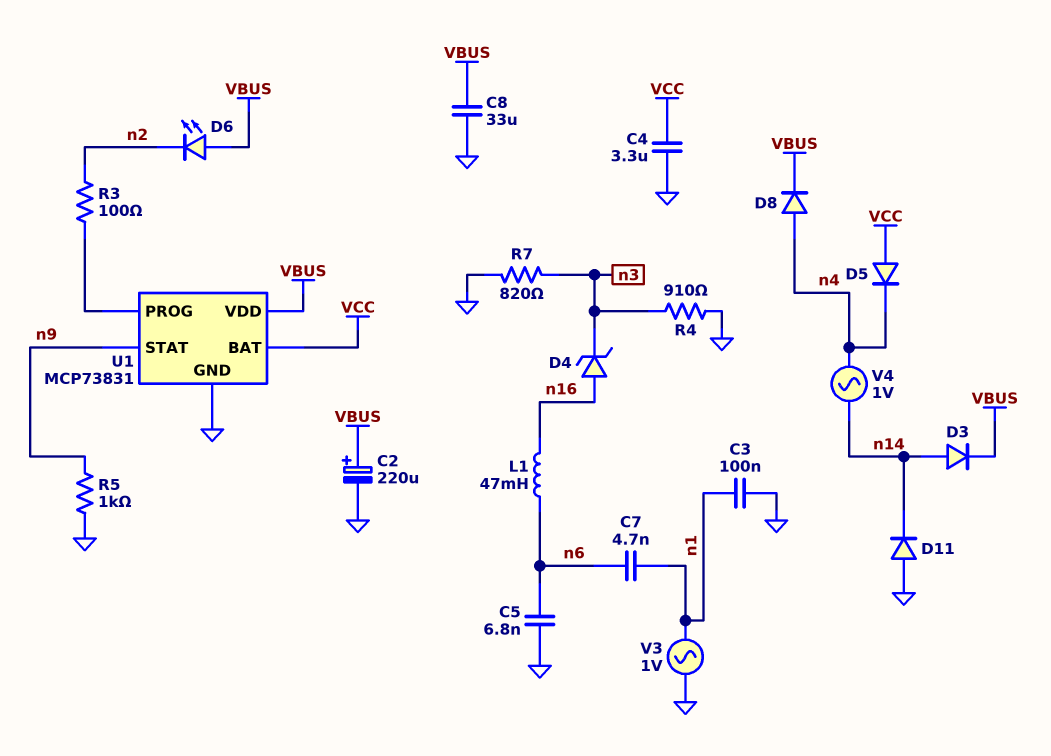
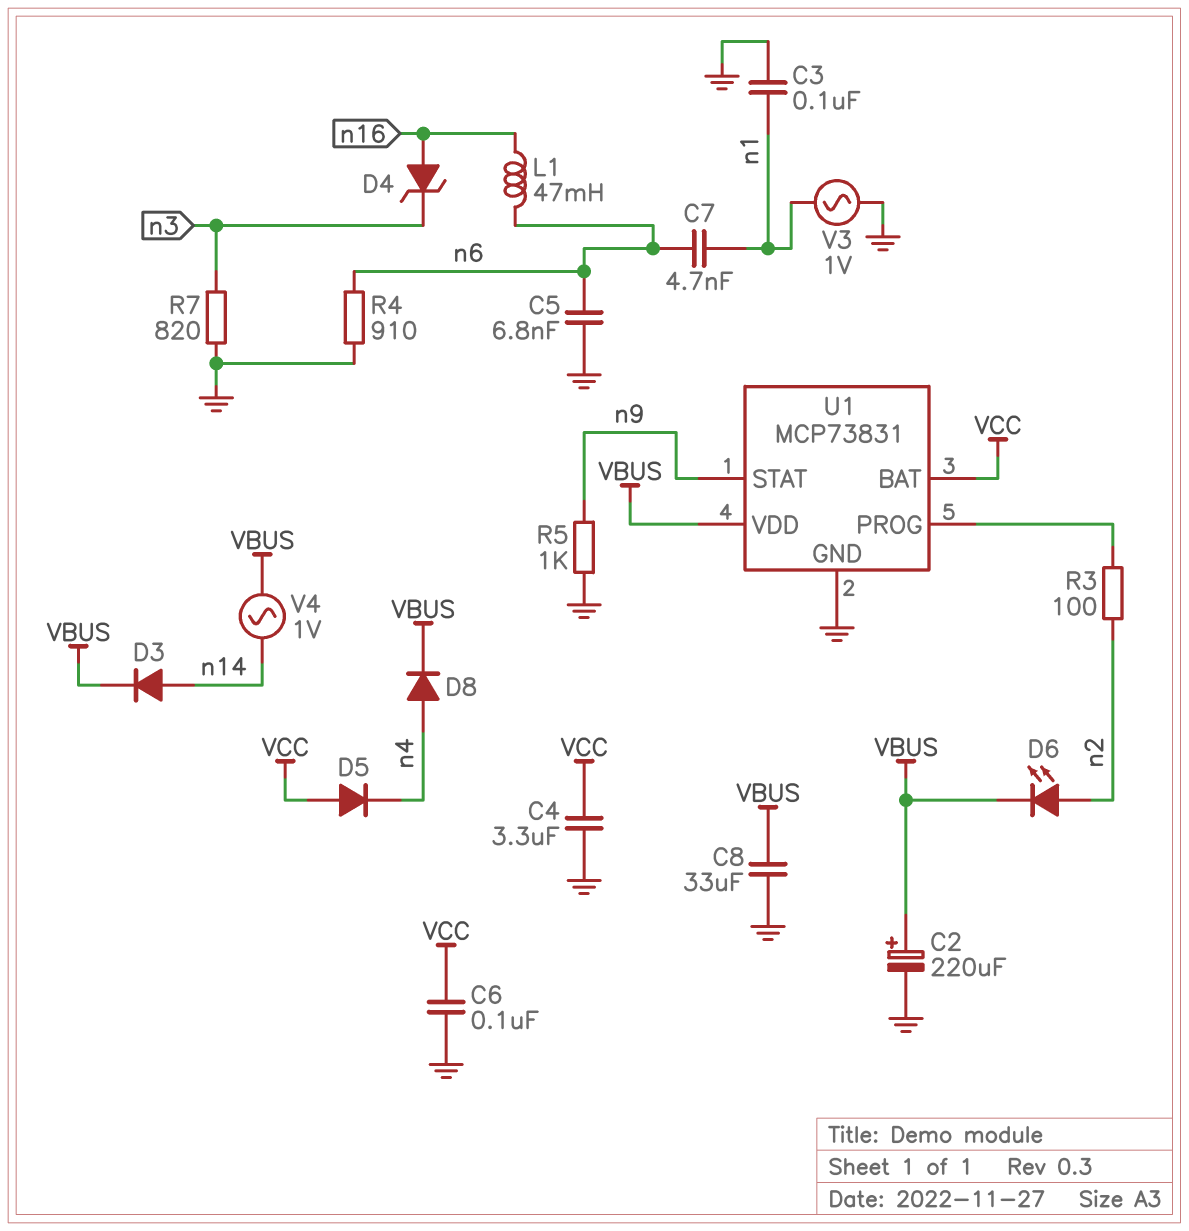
C6: none -> 100nF (GND, VCC)
D6: LED (A VBUS, K n2) -> LED (A n2, K VBUS)
D11: diode (A GND, K n14) -> none
R4: 910 (GND, n3) -> 910 (GND, n6)
V4: AC 1V (n4, n14) -> AC 1V (VBUS, n14)

